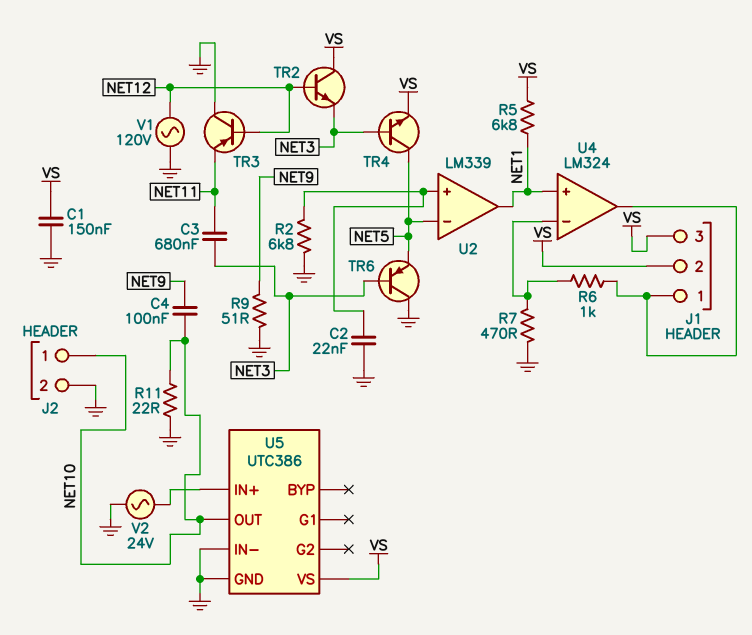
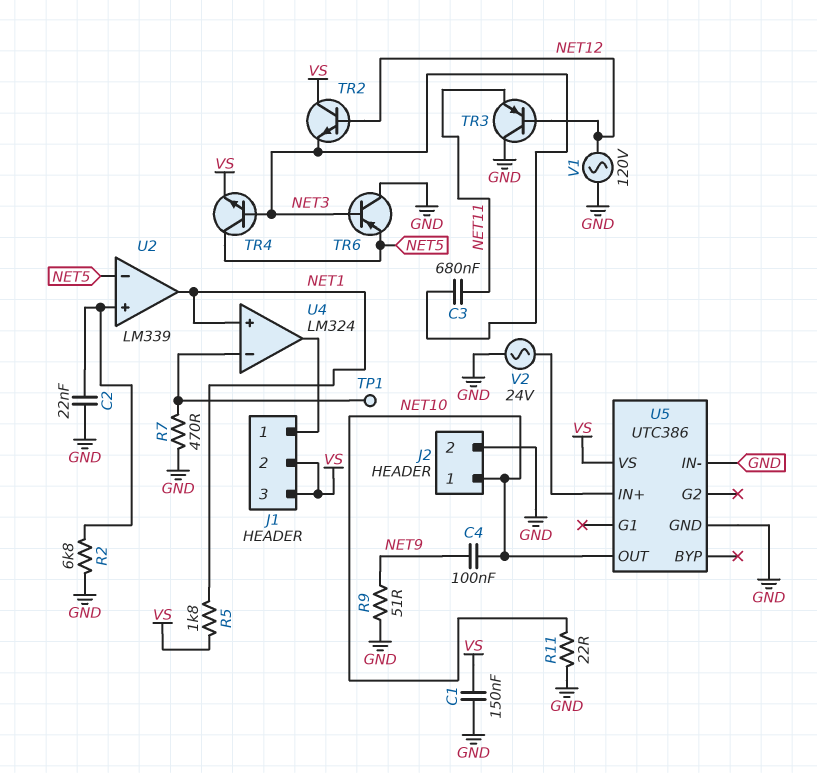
R5: 6.8k (NET1, VS) -> 1.8k (NET1, VS)
R6: 1k (J1/1, U4/in-) -> none
TP1: none -> test point (U4/in-)

